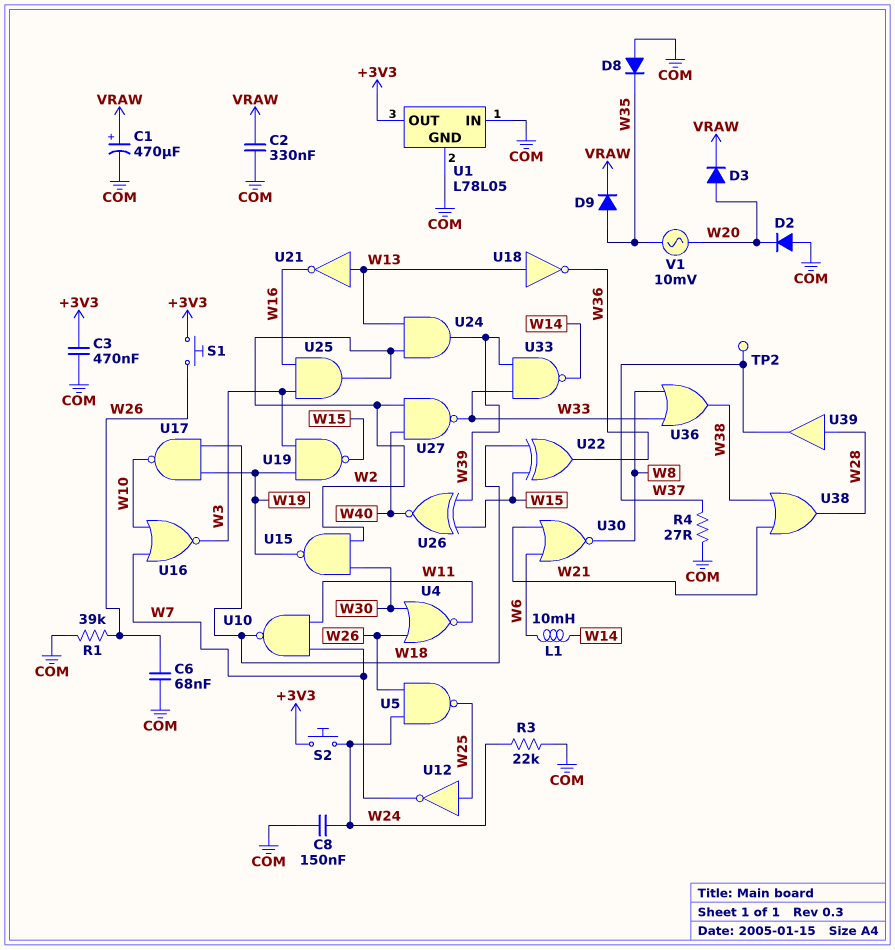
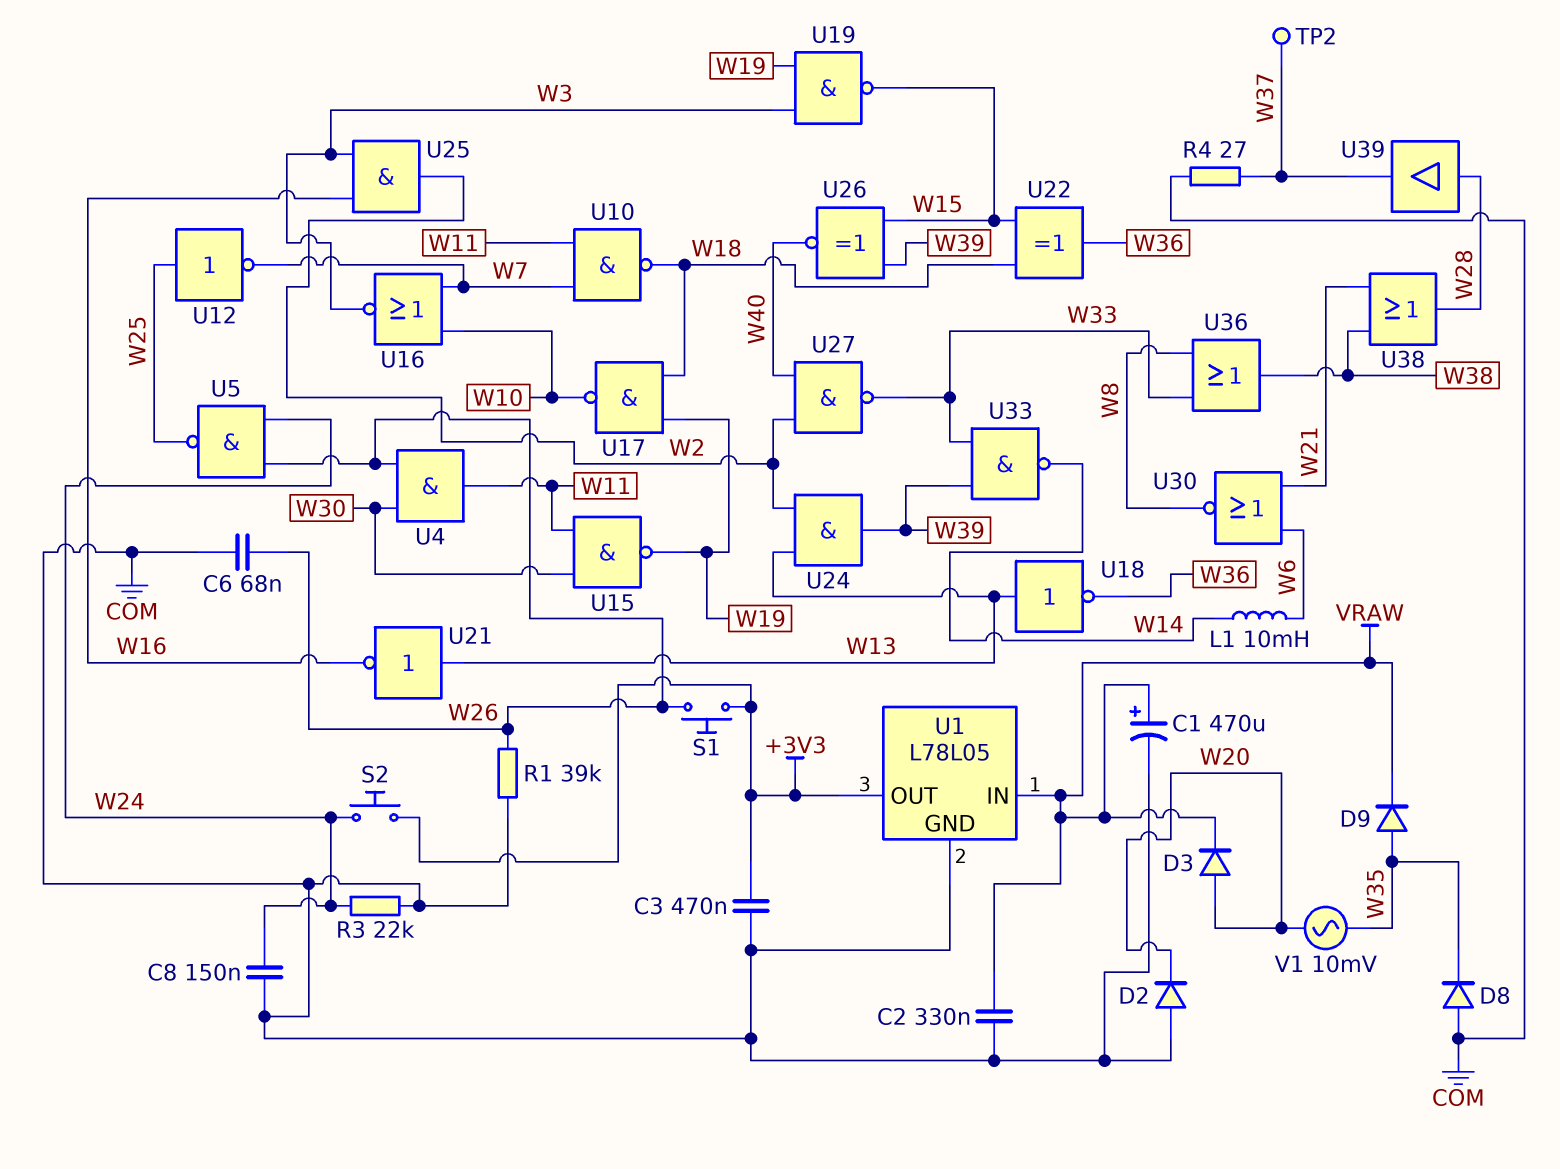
U1 pin IN: COM -> VRAW
U4: NOR (in W26, in W30, out W11) -> AND (in W26, in W30, out W11)
U15: NAND (in W2, in W30, out W19) -> NAND (in W11, in W30, out W19)

